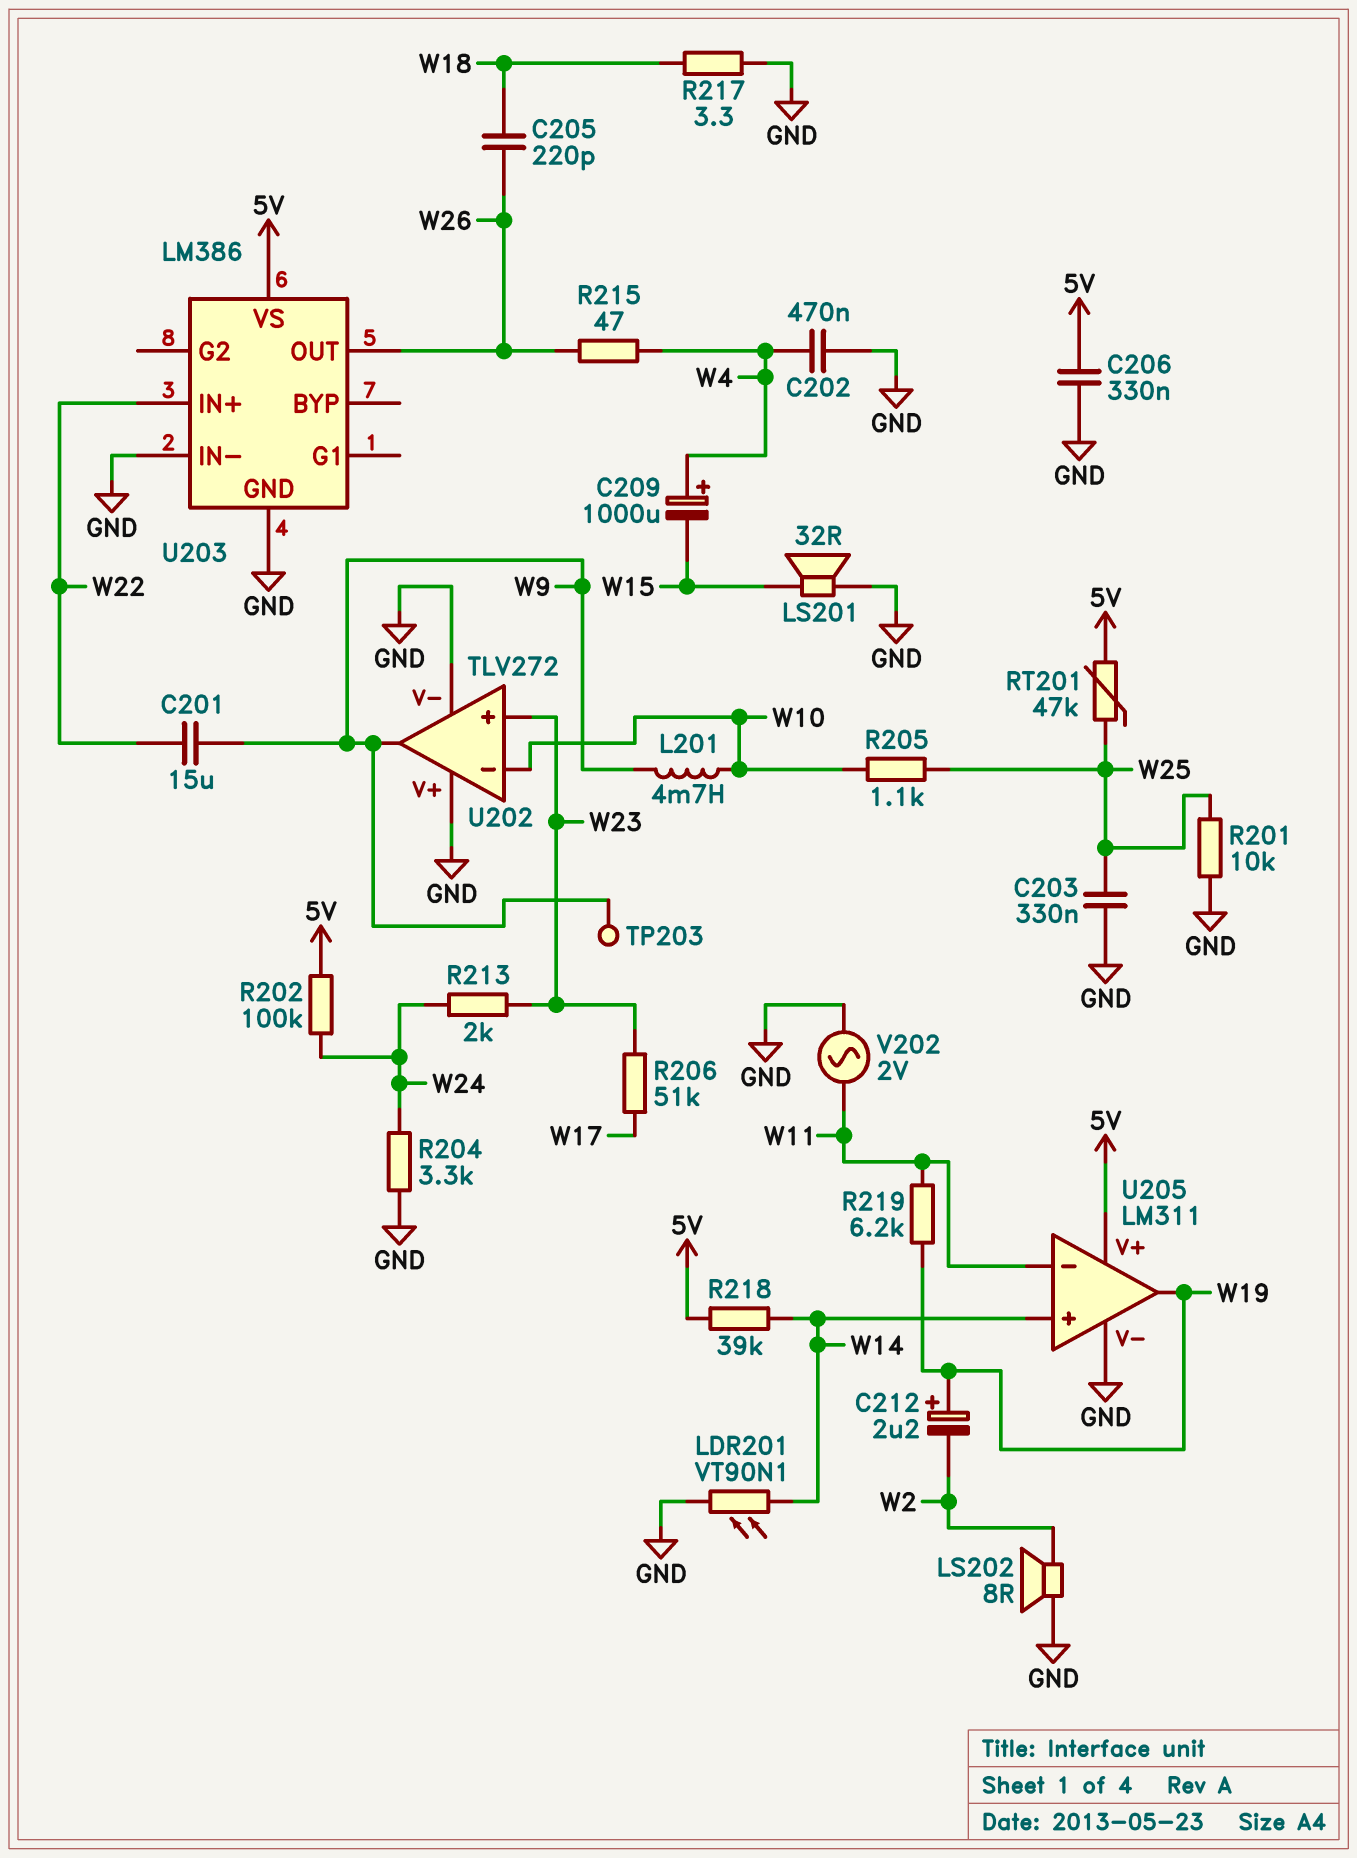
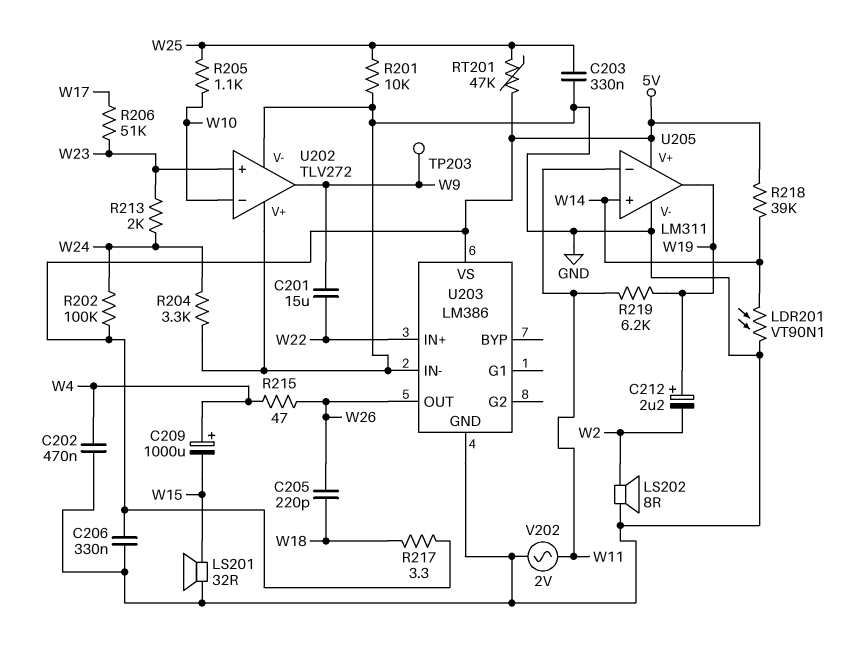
L201: 4.7mH (W9, W10) -> none
R217: 3.3 (GND, W18) -> 3.3 (5V, W18)

